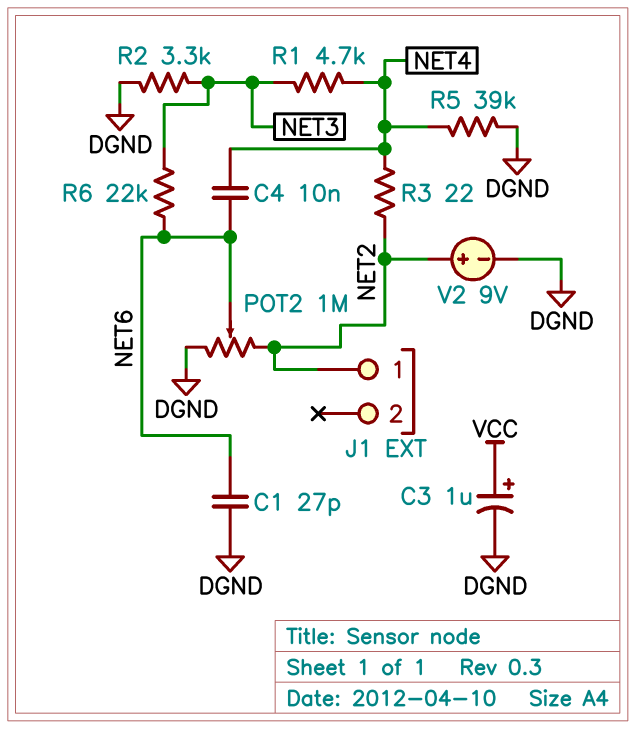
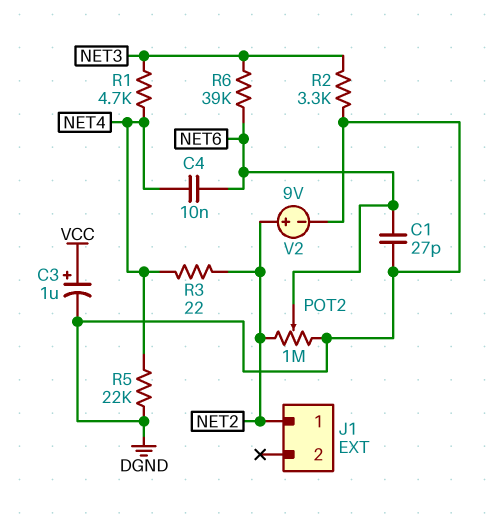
R5: 39k (DGND, NET4) -> 22k (DGND, NET4)
R6: 22k (NET3, NET6) -> 39k (NET3, NET6)

